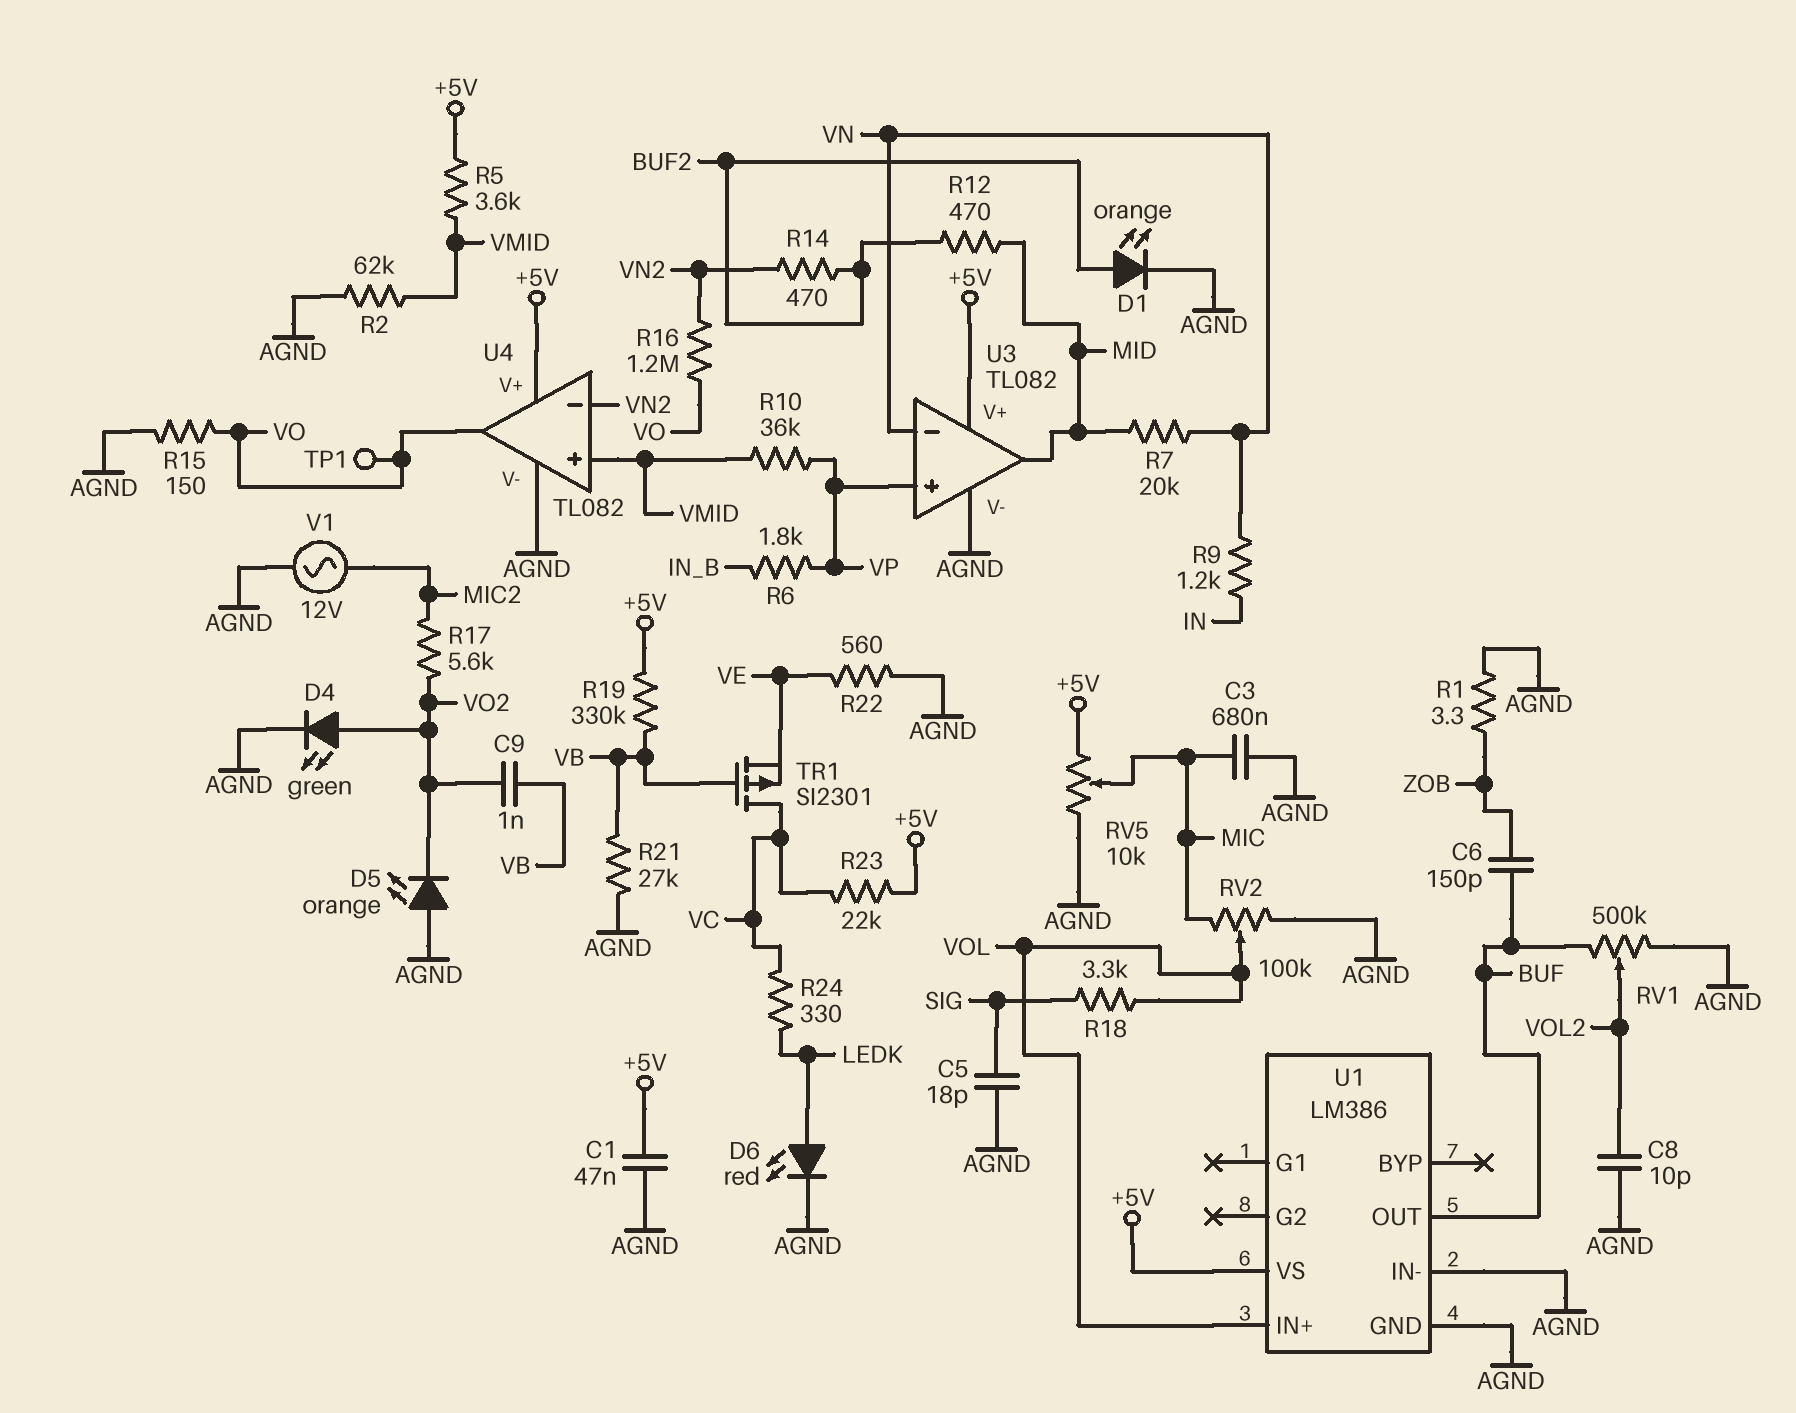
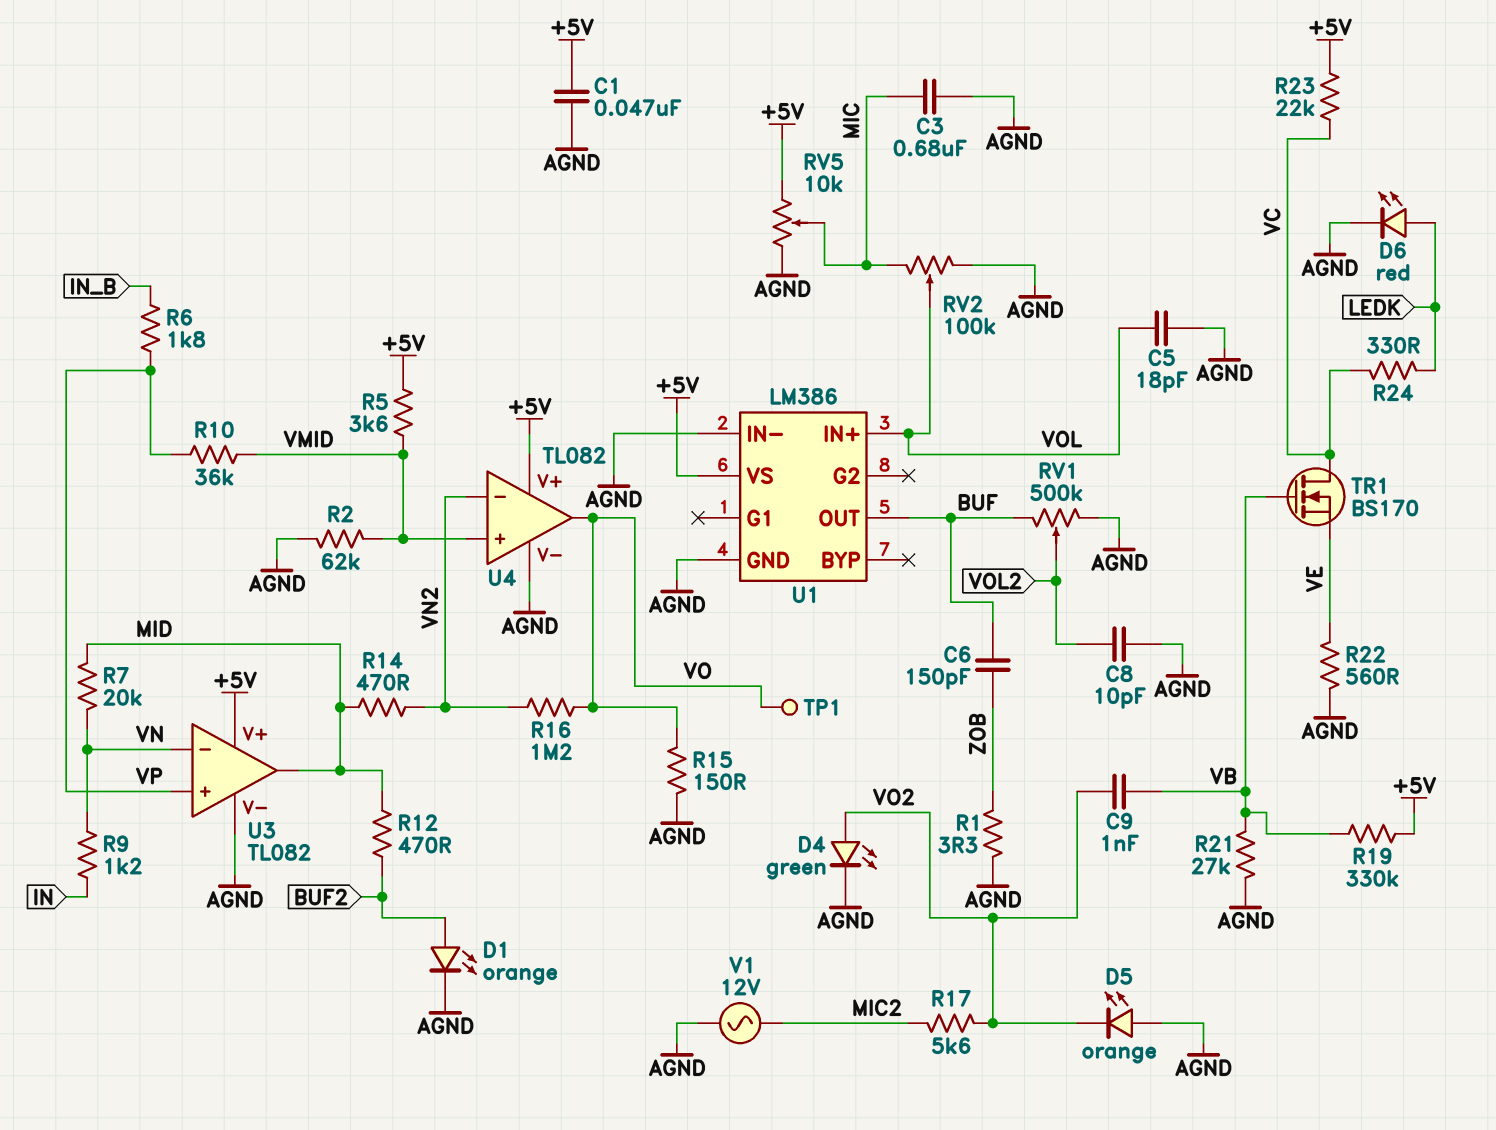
C5: 18pF (AGND, SIG) -> 18pF (AGND, VOL)
R14: 470 (BUF2, VN2) -> 470 (MID, VN2)
R18: 3.3k (SIG, VOL) -> none
TR1: PMOS SI2301 (G VB, D VC, S VE) -> NMOS BS170 (G VB, D VC, S VE)

